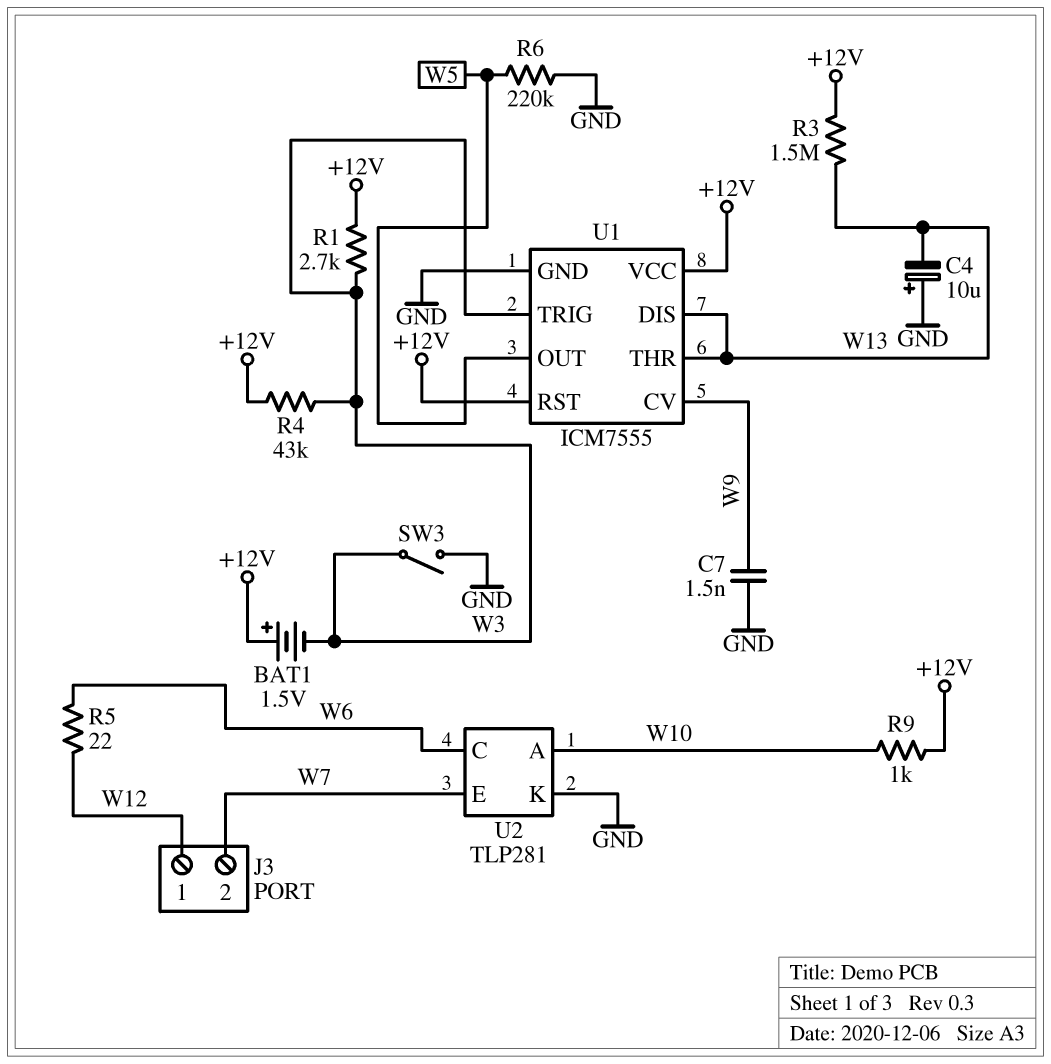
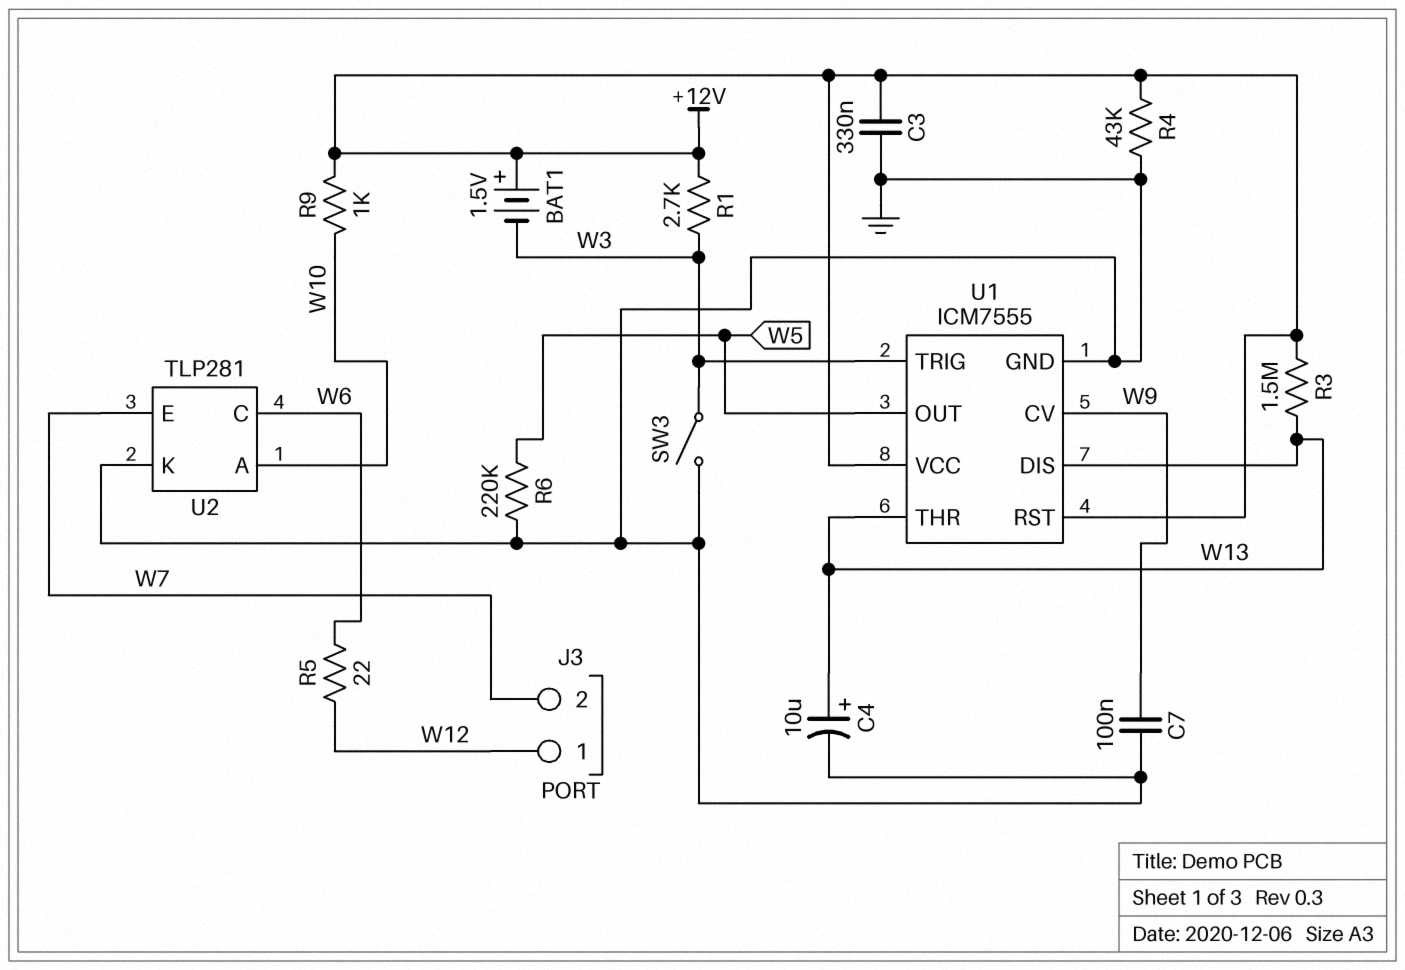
C3: none -> 330nF (+12V, GND)
C4: 10uF (plus GND, minus W13) -> 10uF (plus W13, minus GND)
C7: 1.5nF (GND, W9) -> 100nF (GND, W9)
R4: 43k (+12V, W3) -> 43k (+12V, GND)

